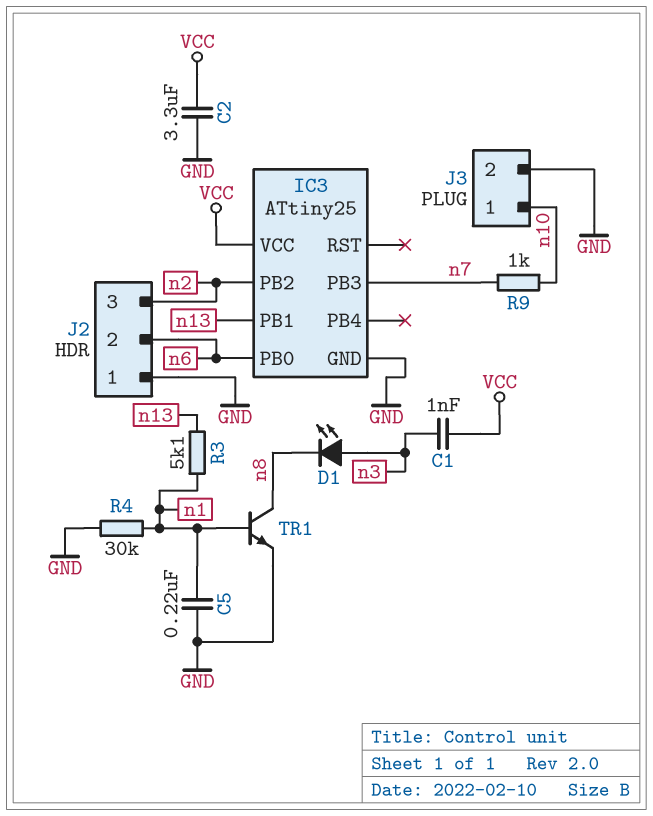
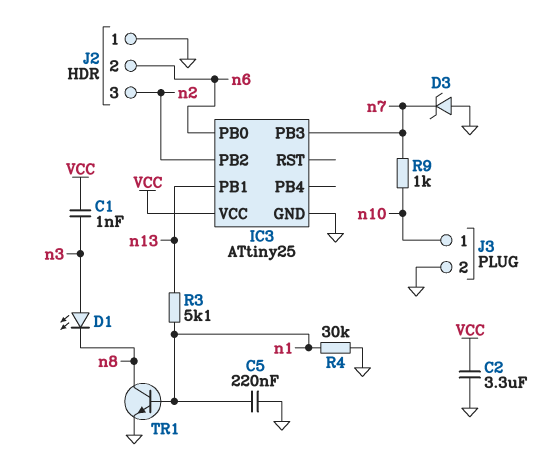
D3: none -> zener (A GND, K n7)

